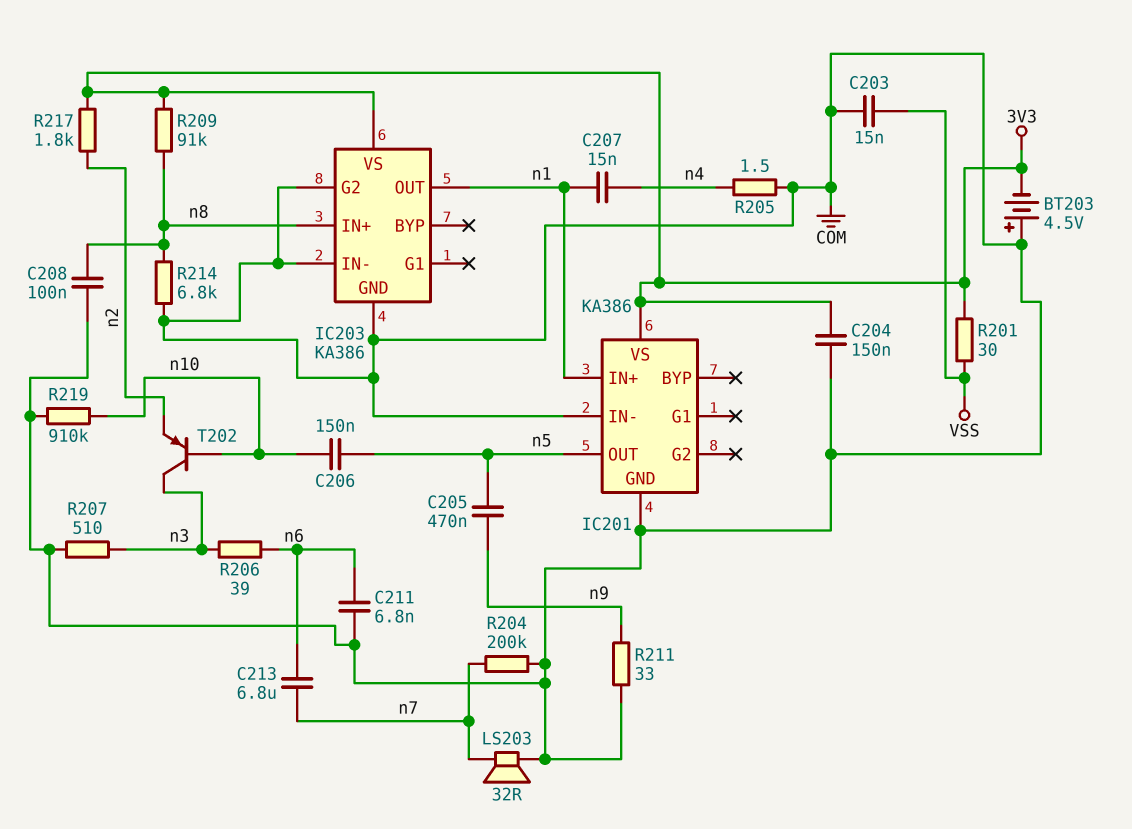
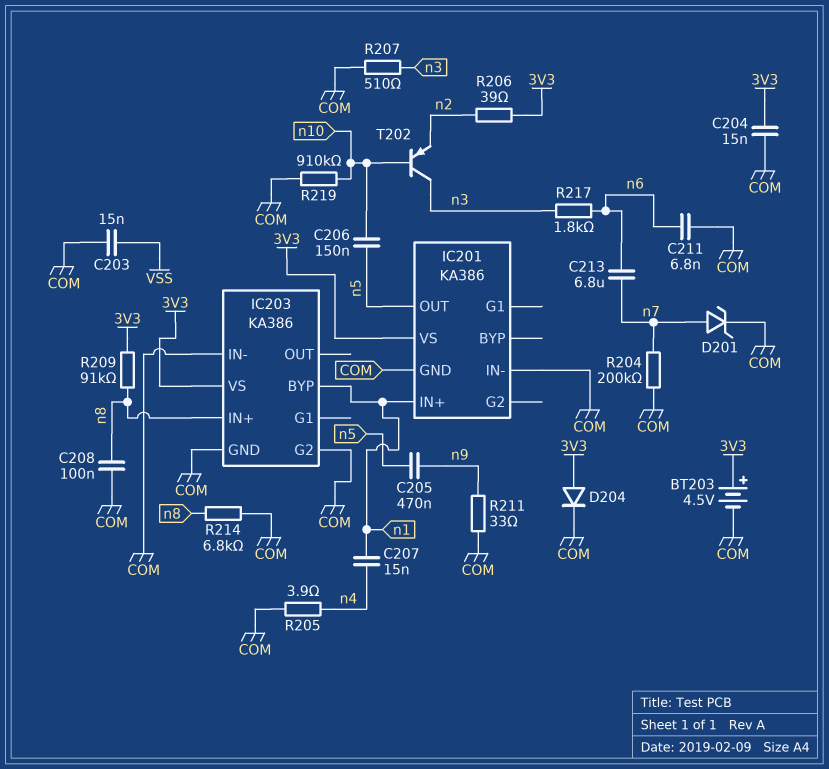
BT203: 4.5V (plus COM, minus 3V3) -> 4.5V (plus 3V3, minus COM)
C204: 150nF (3V3, COM) -> 15nF (3V3, COM)
D201: none -> zener (A n7, K COM)
D204: none -> diode (A 3V3, K COM)
IC203 pin BYP: none -> n1
IC203 pin OUT: n1 -> none
LS203: speaker 32R (COM, n7) -> none
R201: 30 (3V3, VSS) -> none
R205: 1.5 (COM, n4) -> 3.9 (COM, n4)
R206: 39 (n3, n6) -> 39 (3V3, n2)
R217: 1.8k (3V3, n2) -> 1.8k (n3, n6)

